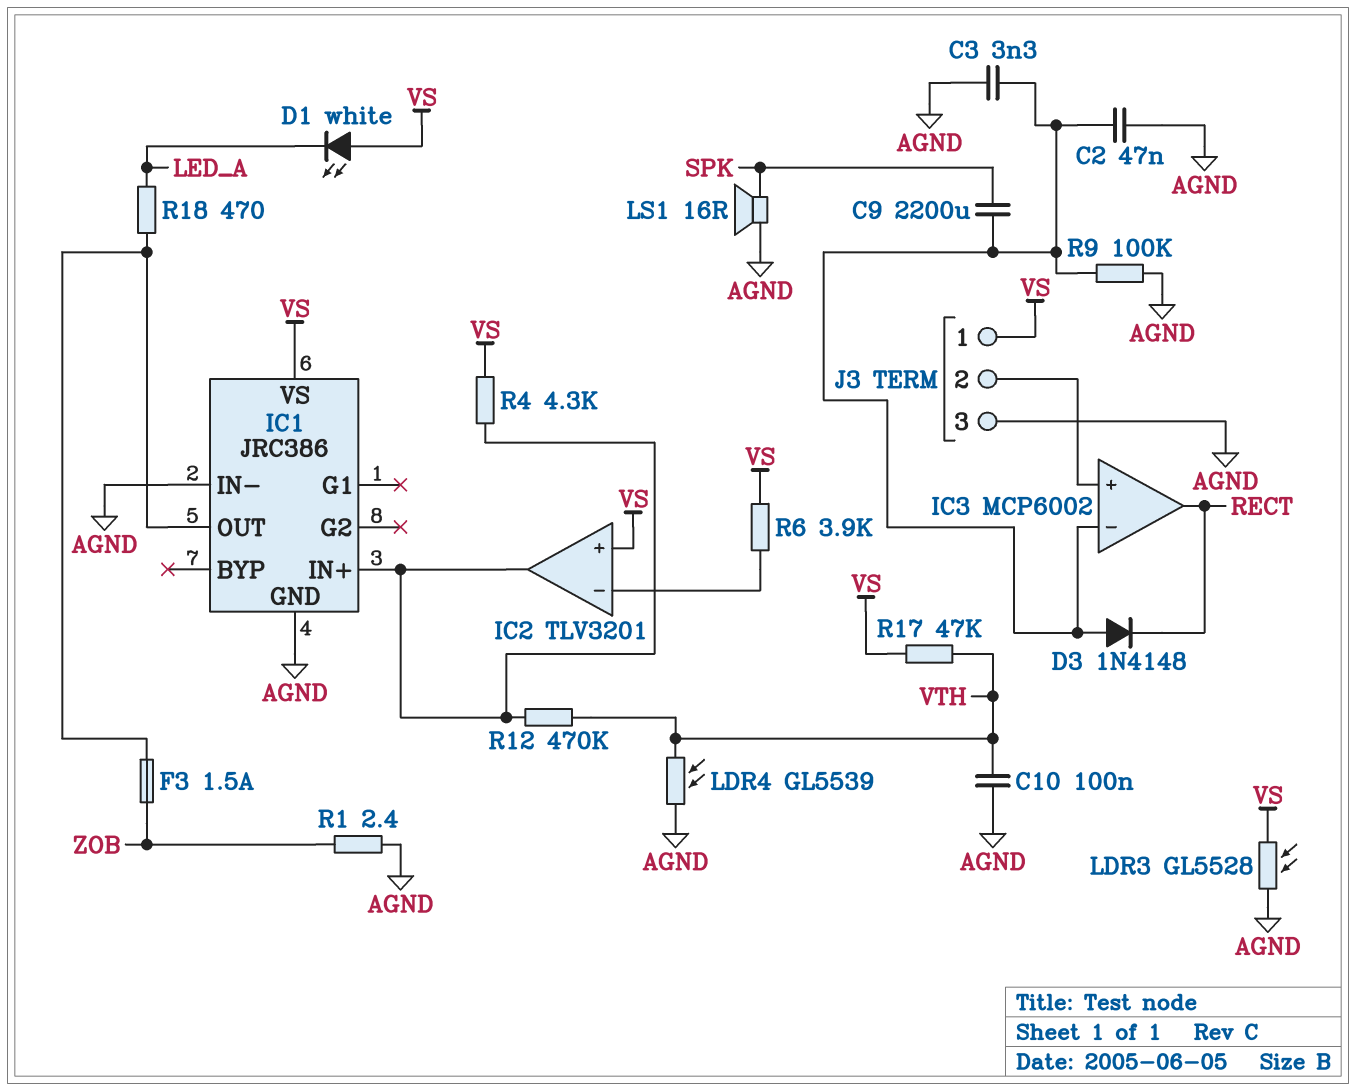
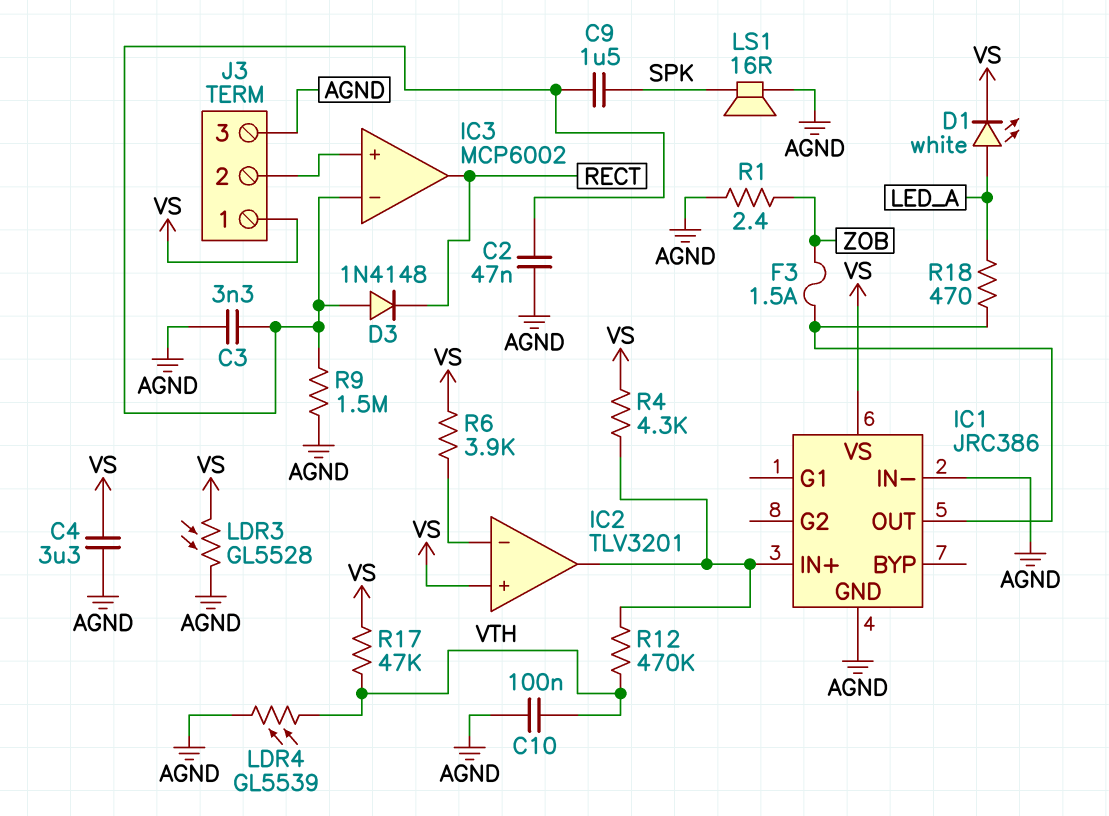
C4: none -> 3.3uF (AGND, VS)
C9: 2200uF (IC3/in-, SPK) -> 1.5uF (IC3/in-, SPK)
D1: LED white (A VS, K LED_A) -> LED white (A LED_A, K VS)
R9: 100k (AGND, IC3/in-) -> 1.5M (AGND, IC3/in-)

